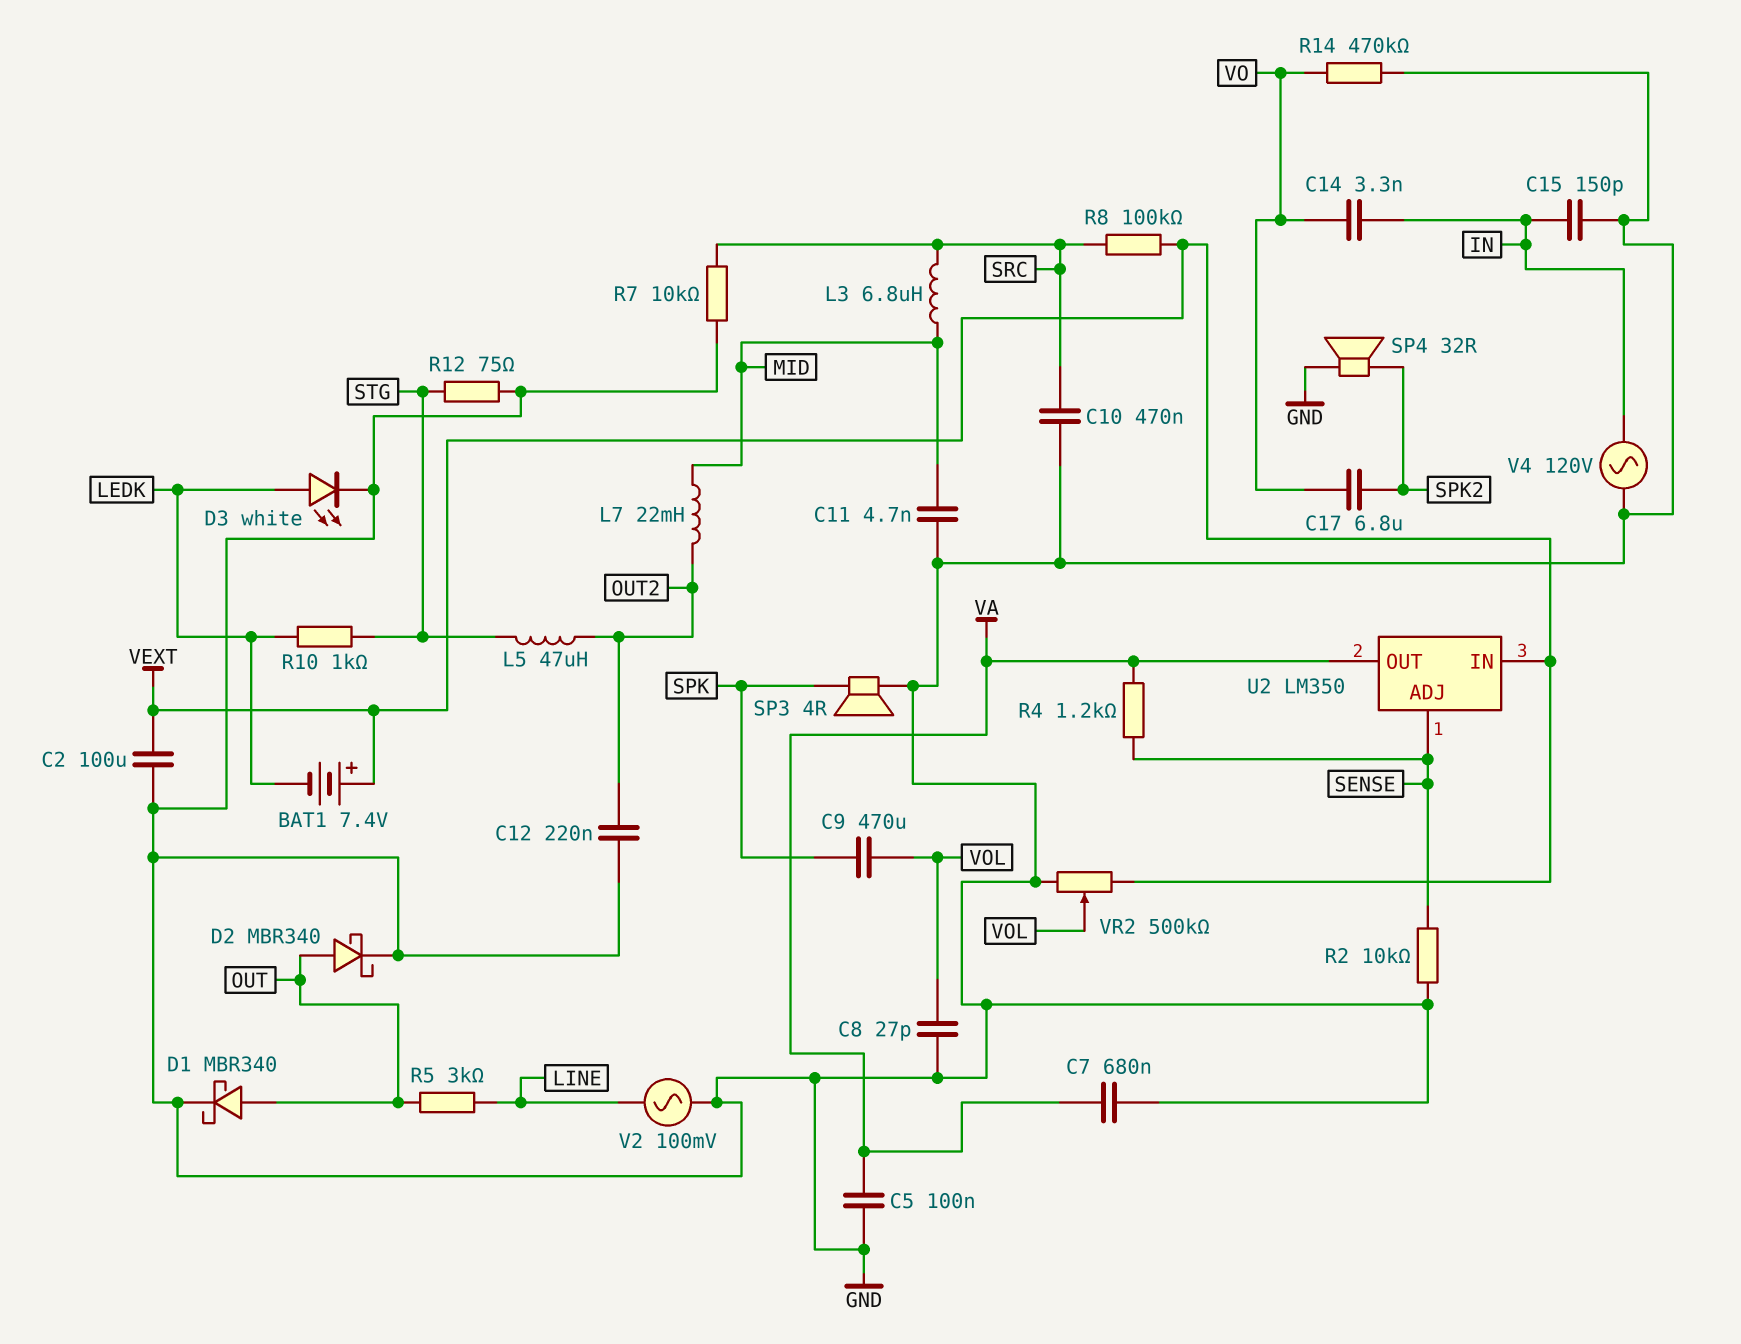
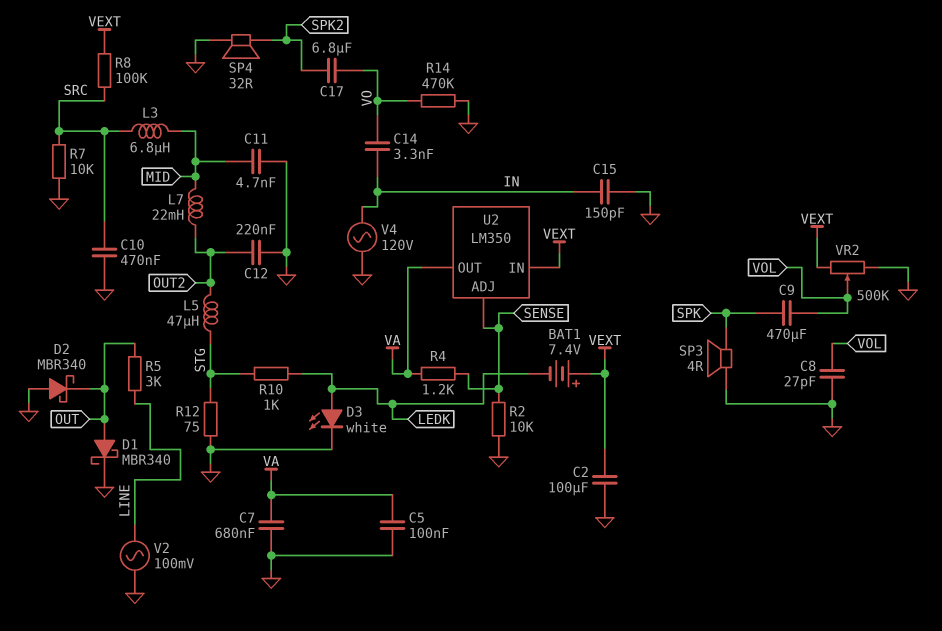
D2: schottky MBR340 (A OUT, K GND) -> schottky MBR340 (A GND, K OUT)

